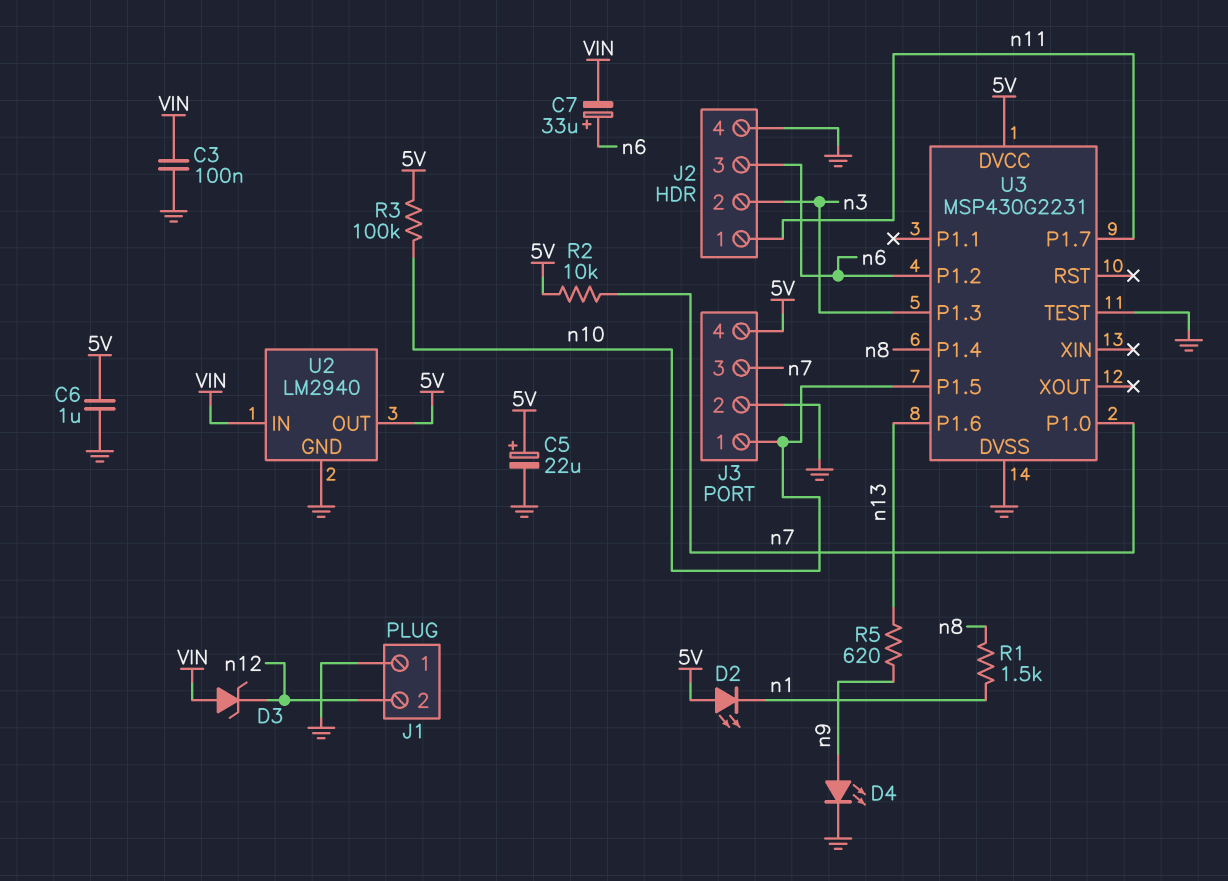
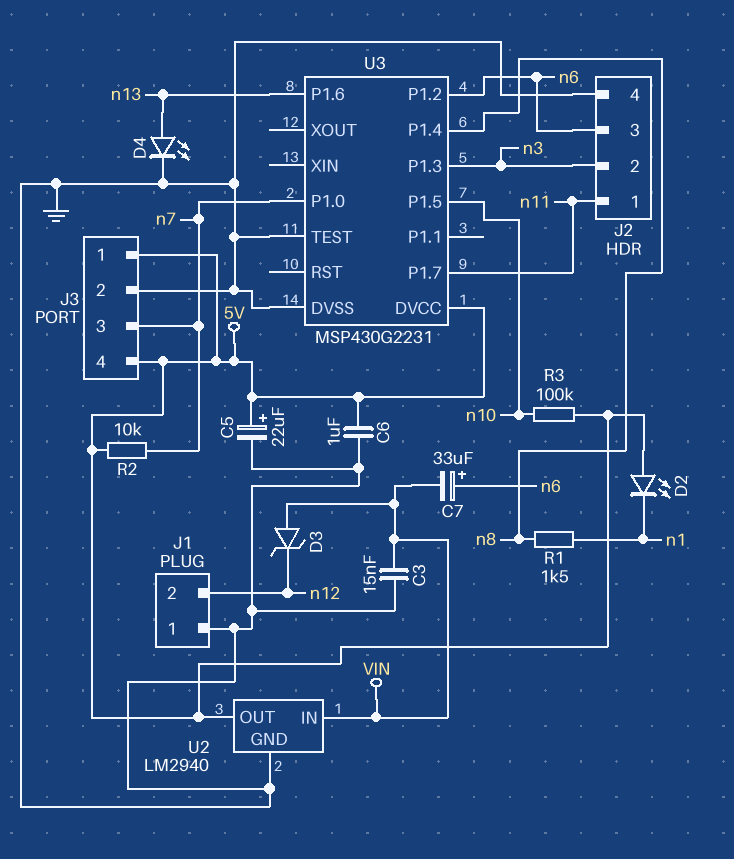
C3: 100nF (GND, VIN) -> 15nF (GND, VIN)
D4: LED (A n9, K GND) -> LED (A n13, K GND)
J3 pin 1: n10 -> 5V
R5: 620 (n9, n13) -> none

